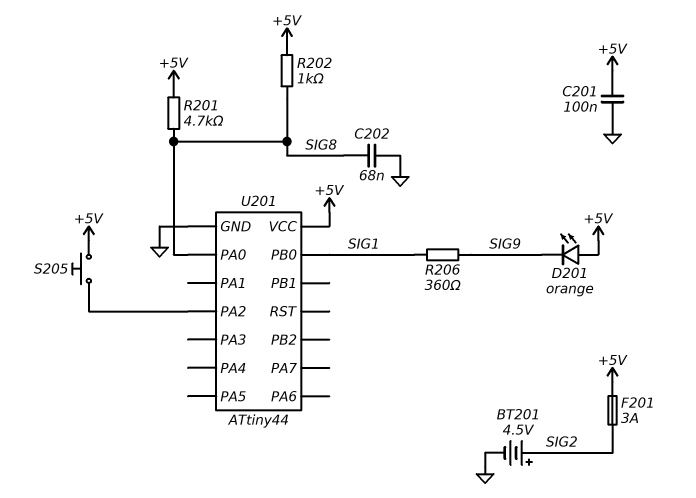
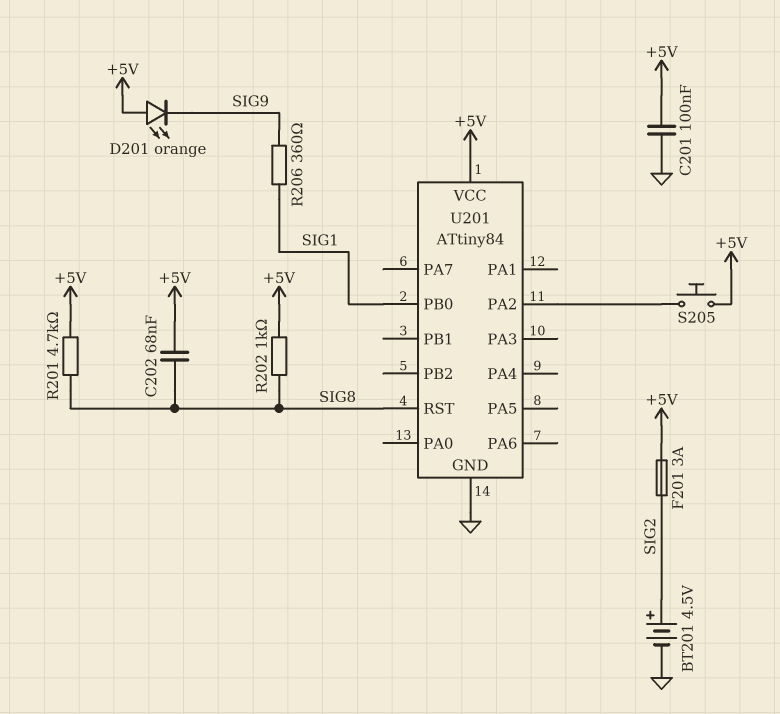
C202: 68nF (GND, SIG8) -> 68nF (+5V, SIG8)
U201: ATtiny44 -> ATtiny84
U201 pin PA0: SIG8 -> none
U201 pin RST: none -> SIG8

